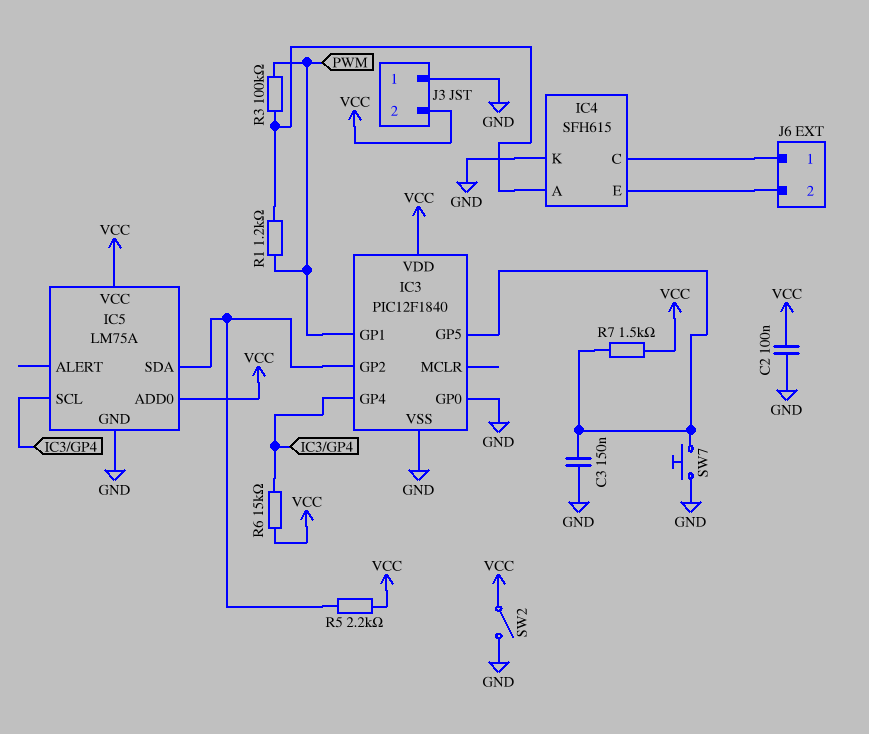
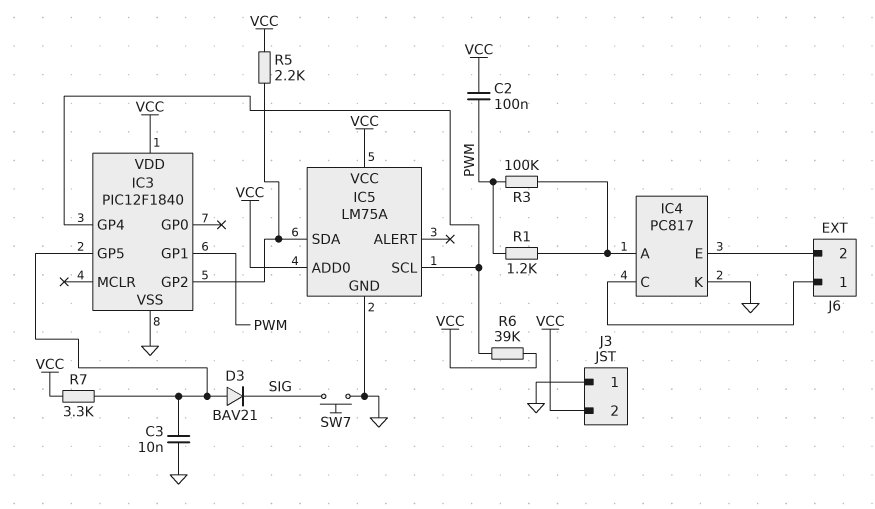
C2: 100nF (GND, VCC) -> 100nF (PWM, VCC)
C3: 150nF (GND, IC3/GP5) -> 10nF (GND, IC3/GP5)
D3: none -> diode BAV21 (A IC3/GP5, K SIG)
IC3 pin GP0: GND -> none
IC4: SFH615 -> PC817
R6: 15k (IC3/GP4, VCC) -> 39k (IC3/GP4, VCC)
R7: 1.5k (IC3/GP5, VCC) -> 3.3k (IC3/GP5, VCC)
SW2: switch (GND, VCC) -> none
SW7: button (GND, IC3/GP5) -> button (GND, SIG)

